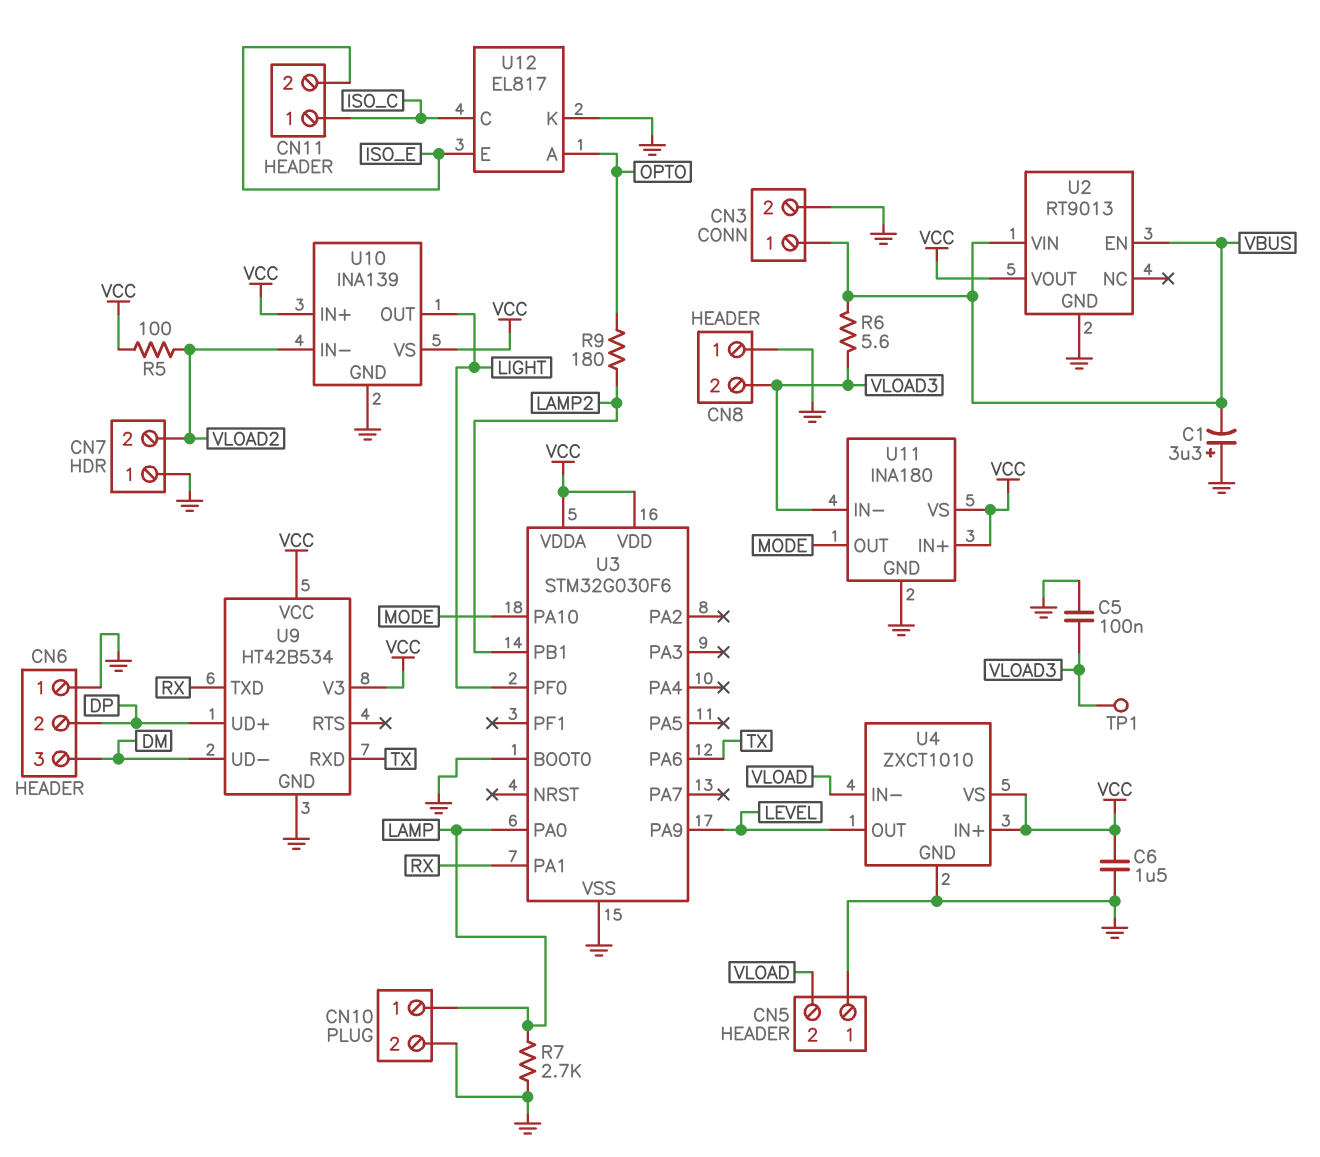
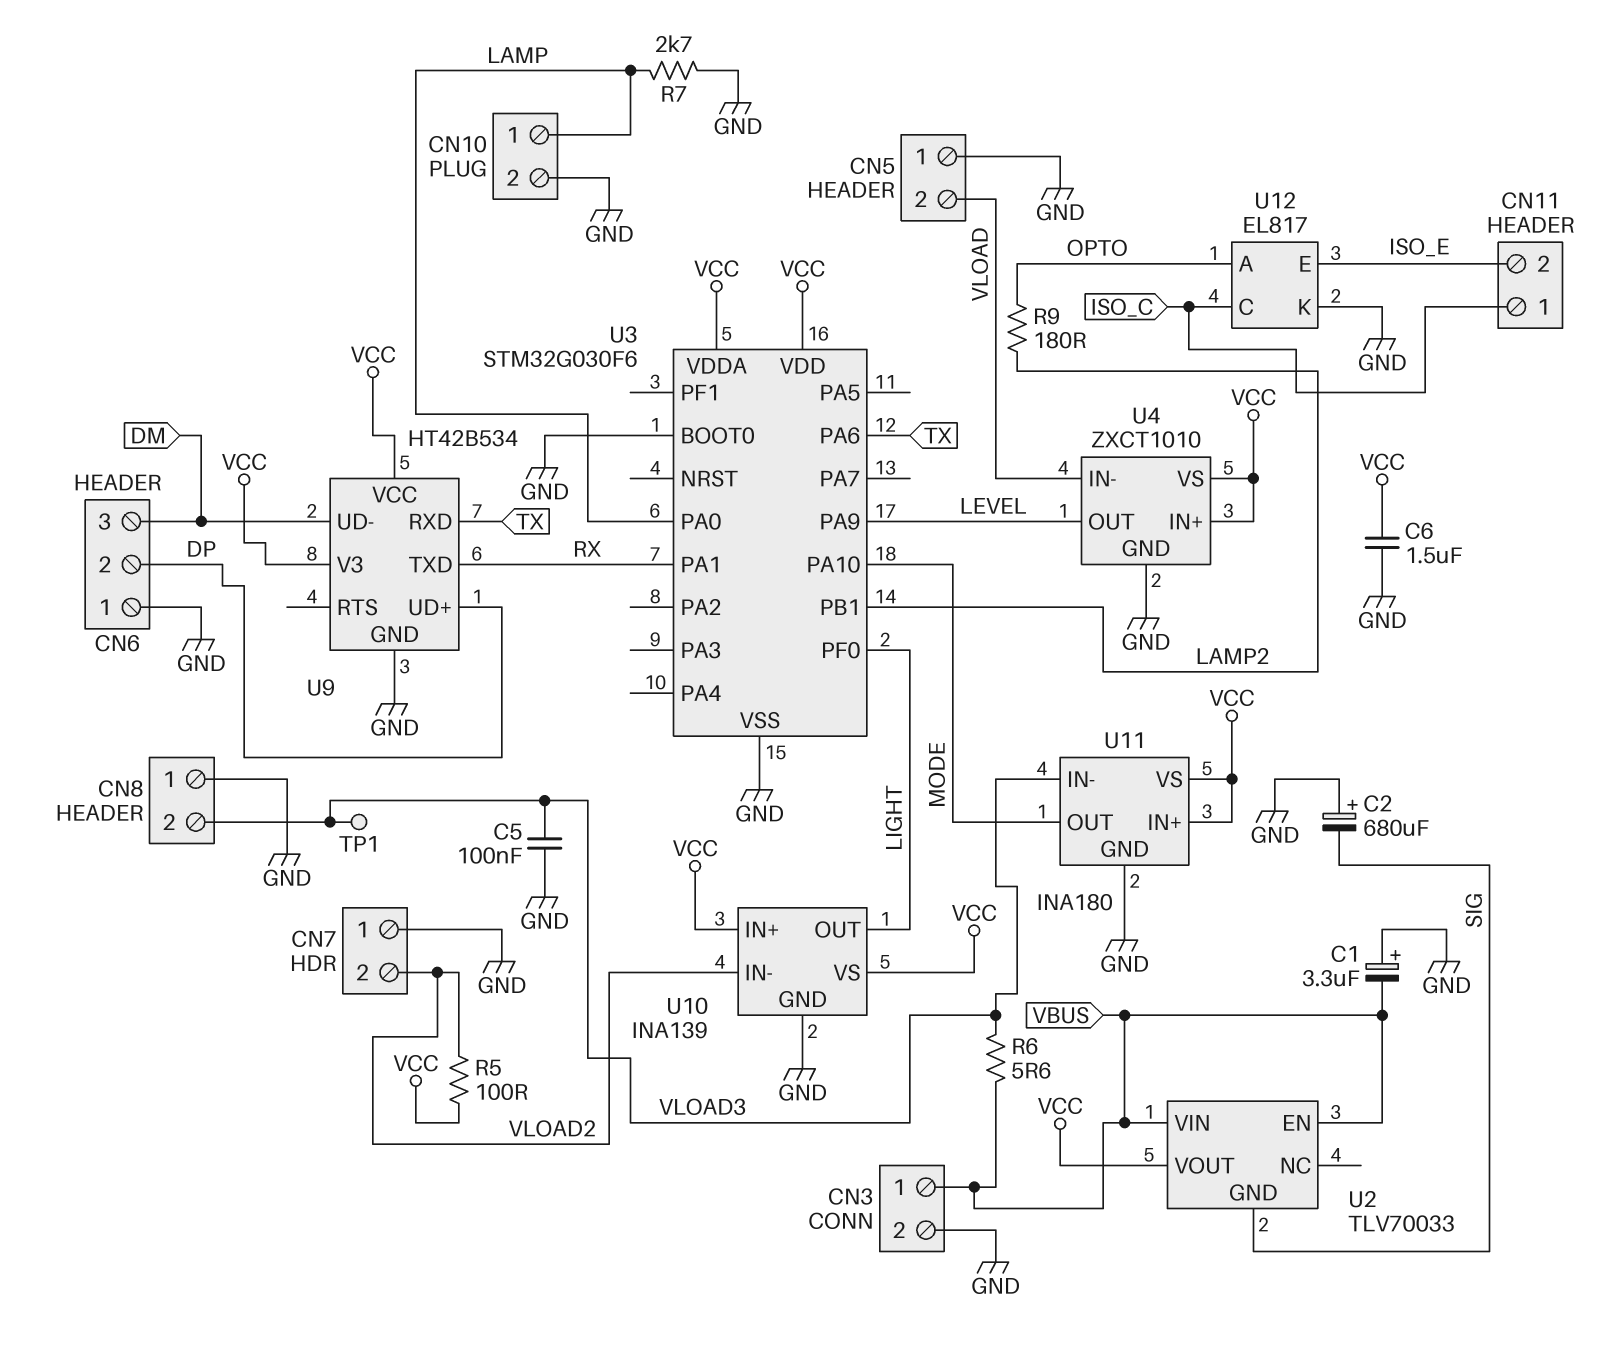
C2: none -> 680uF (plus GND, minus SIG)
U2: RT9013 -> TLV70033
U2 pin GND: GND -> SIG

